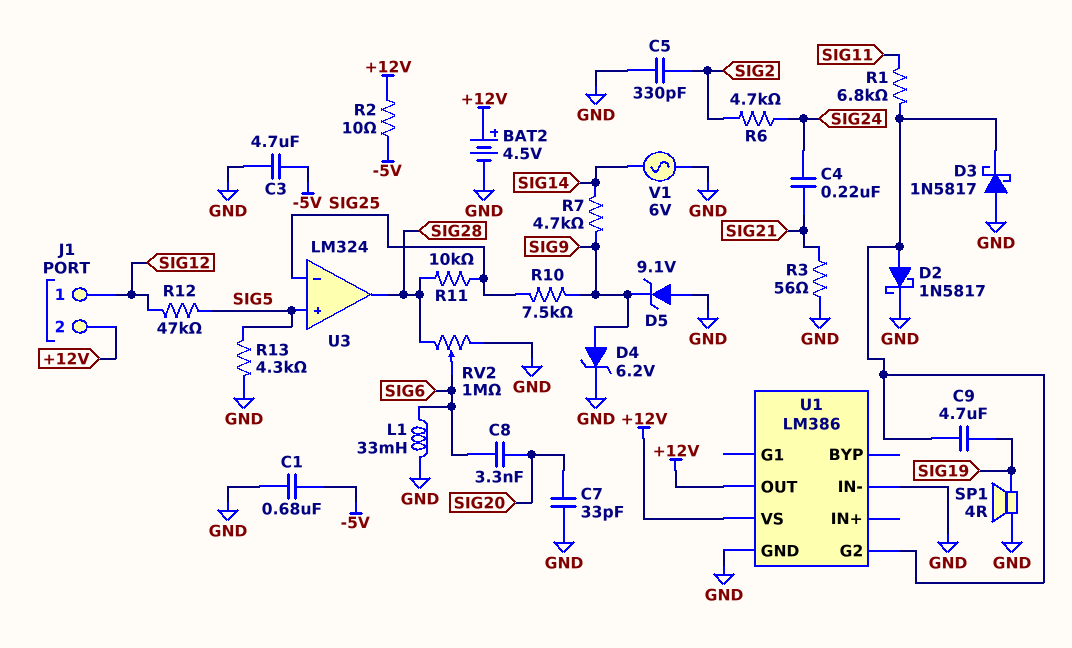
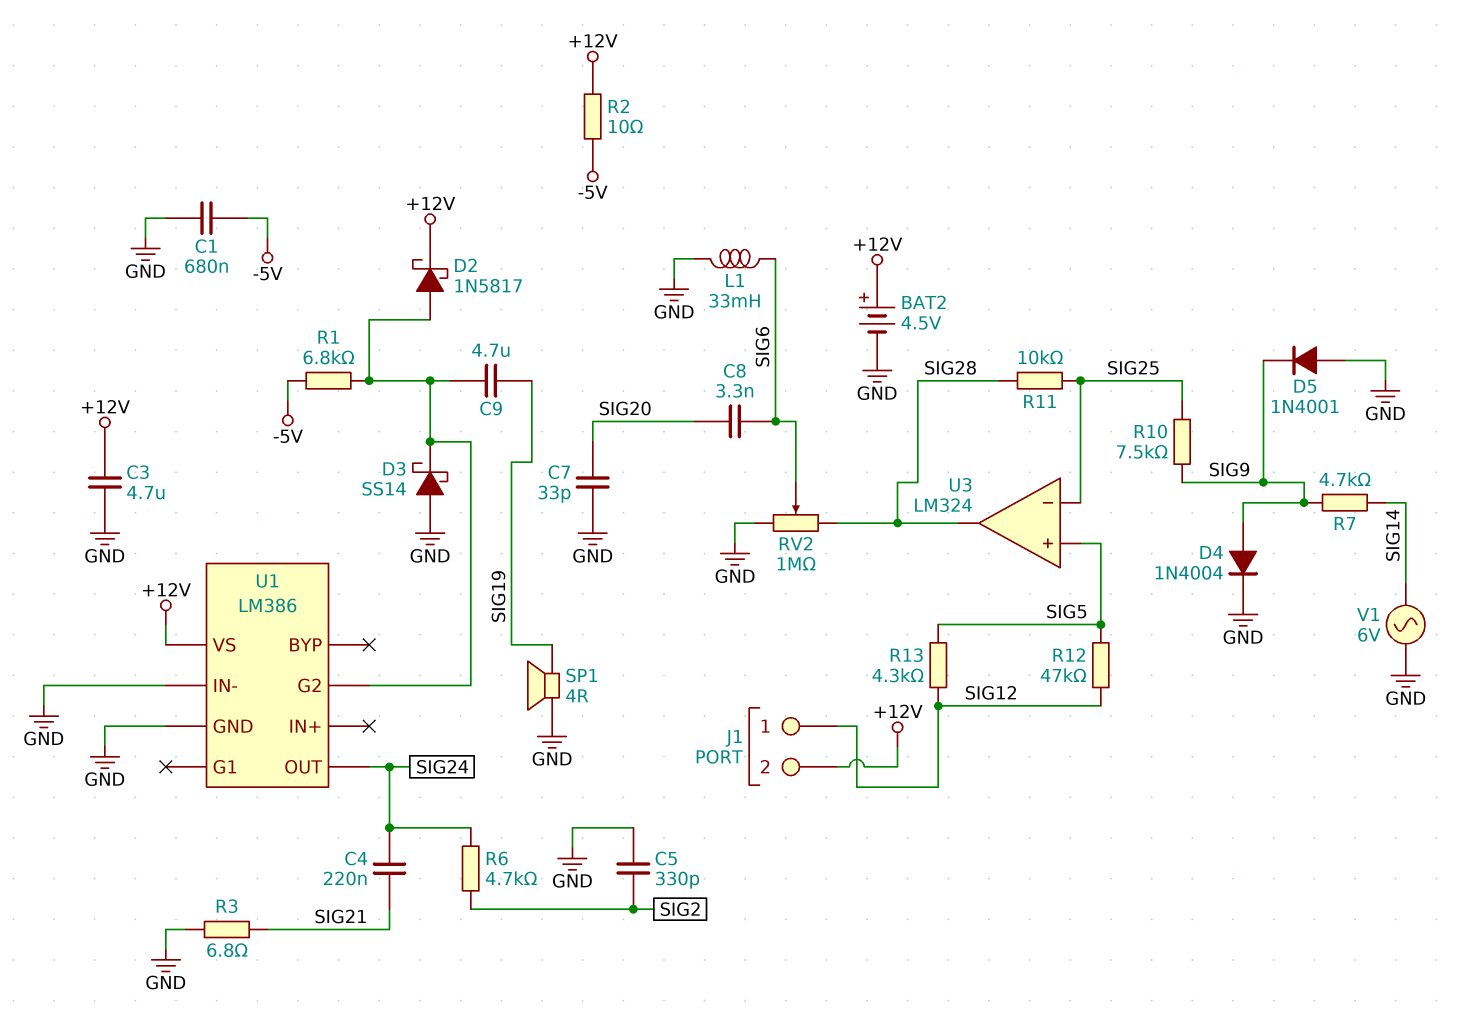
C3: 4.7uF (-5V, GND) -> 4.7uF (+12V, GND)
D2: schottky 1N5817 (A U1/G2, K GND) -> schottky 1N5817 (A U1/G2, K +12V)
D3: schottky 1N5817 (A GND, K U1/G2) -> schottky SS14 (A GND, K U1/G2)
D4: zener 6.2V (A SIG9, K GND) -> diode 1N4004 (A SIG9, K GND)
D5: zener 9.1V (A GND, K SIG9) -> diode 1N4001 (A GND, K SIG9)
R1: 6.8k (SIG11, U1/G2) -> 6.8k (-5V, U1/G2)
R3: 56 (GND, SIG21) -> 6.8 (GND, SIG21)
R13: 4.3k (GND, SIG5) -> 4.3k (SIG5, SIG12)
U1 pin OUT: +12V -> SIG24

